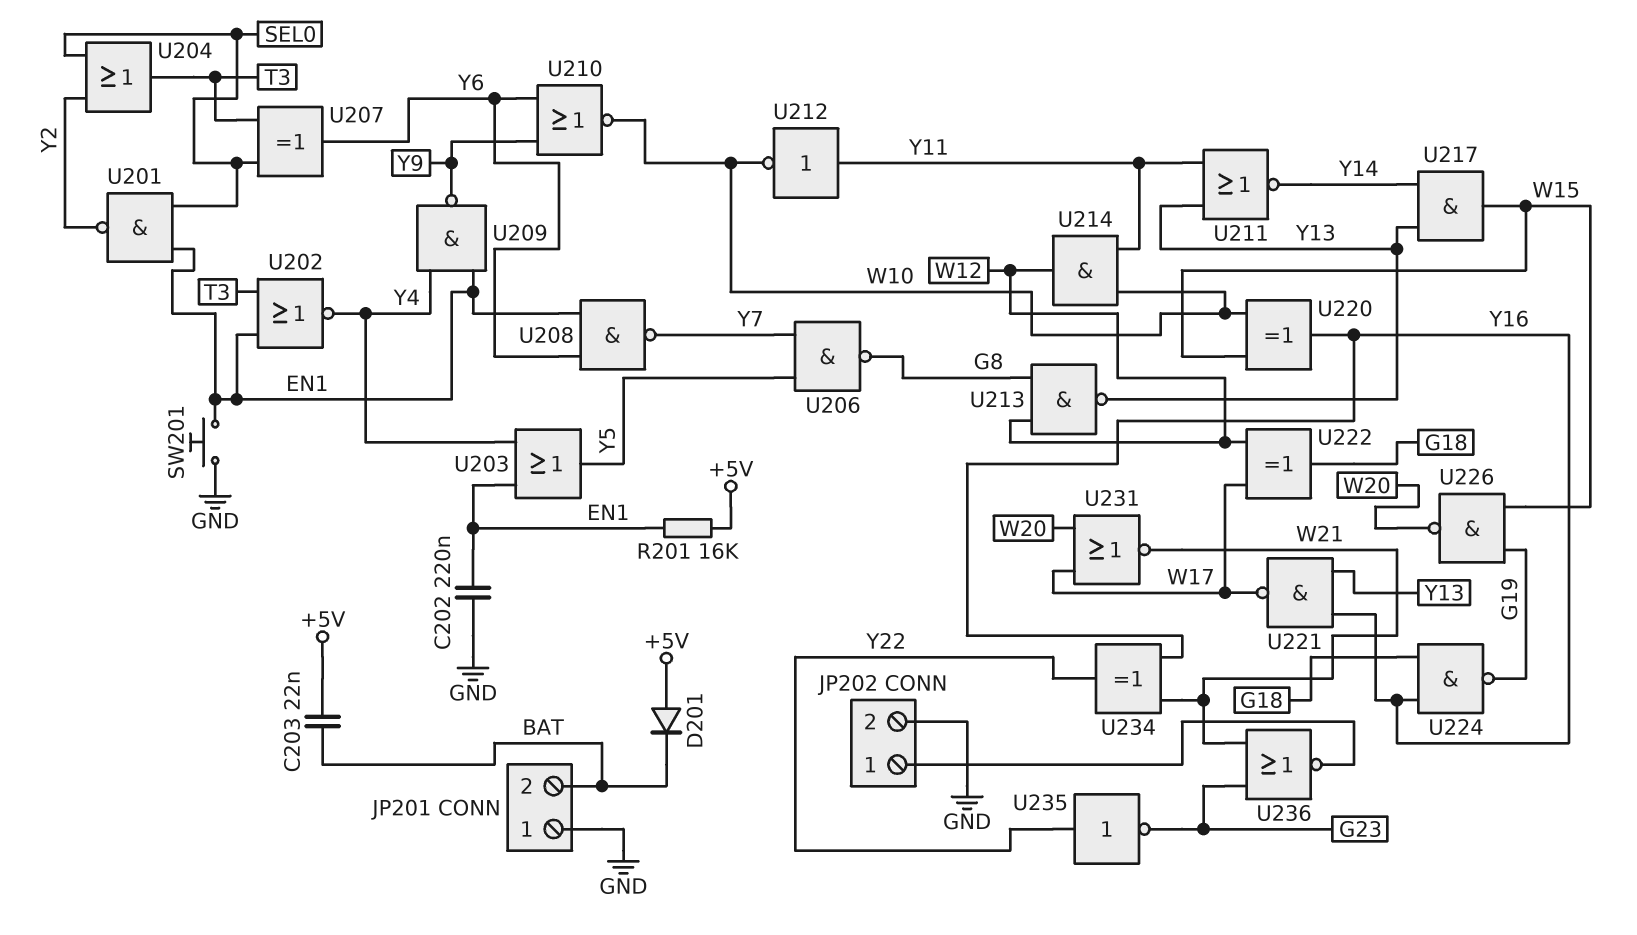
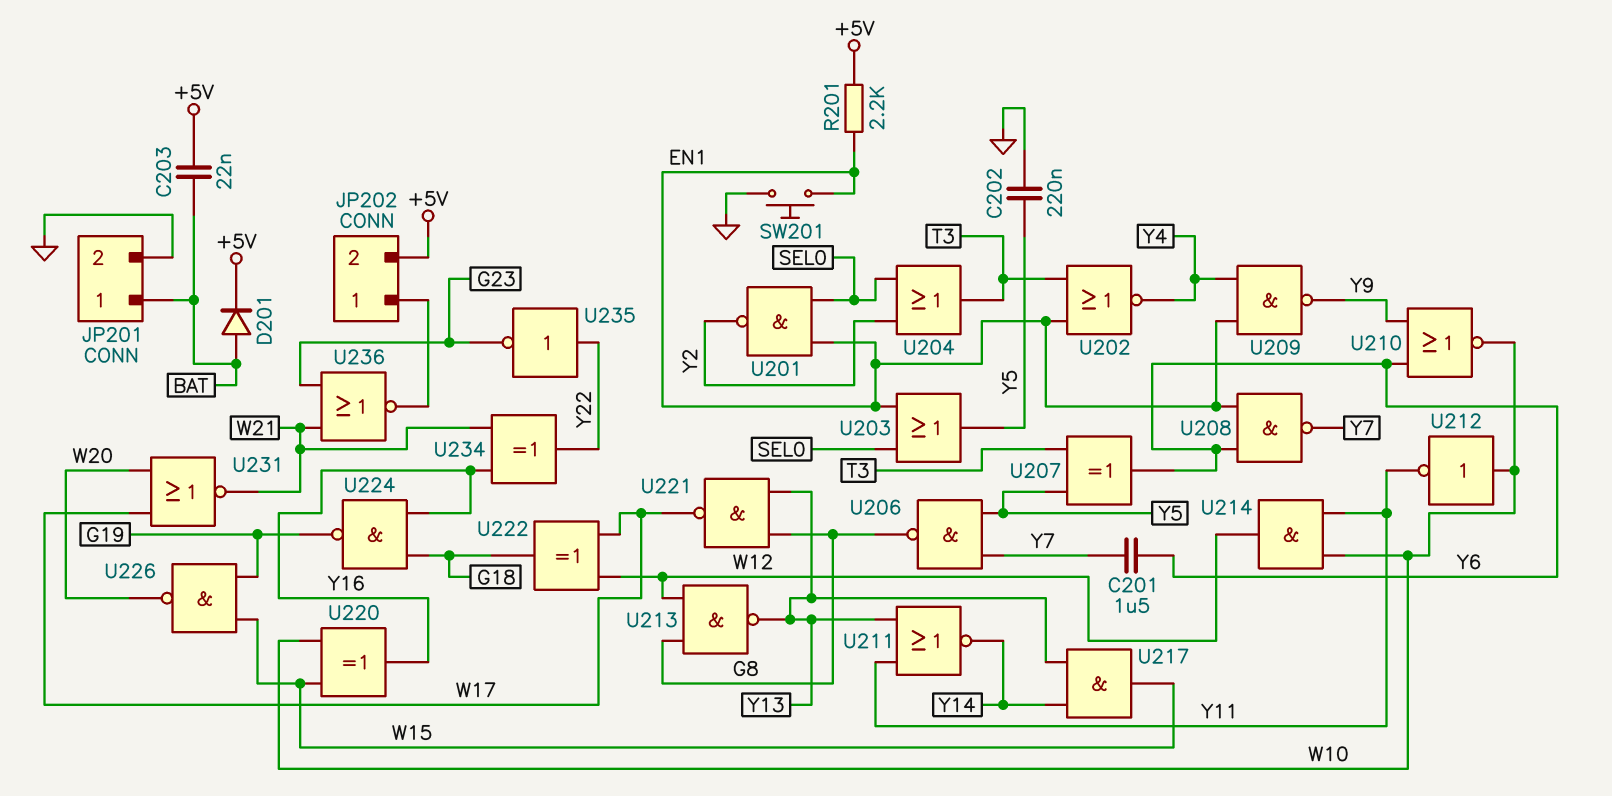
C201: none -> 1.5uF (Y6, Y7)
C202: 220nF (EN1, GND) -> 220nF (GND, Y5)
D201: diode (A +5V, K BAT) -> diode (A BAT, K +5V)
JP201 pin 1: GND -> BAT
JP201 pin 2: BAT -> GND
JP202 pin 2: GND -> +5V
R201: 16k (+5V, EN1) -> 2.2k (+5V, EN1)
U203: OR (in EN1, in Y4, out Y5) -> OR (in EN1, in SEL0, out Y5)
U207: XOR (in SEL0, in T3, out Y6) -> XOR (in T3, in Y5, out Y6)
U212: NOT (in Y11, out W10) -> NOT (in W10, out Y11)
U221: NAND (in Y13, in Y16, out W17) -> NAND (in G8, in Y13, out W17)

